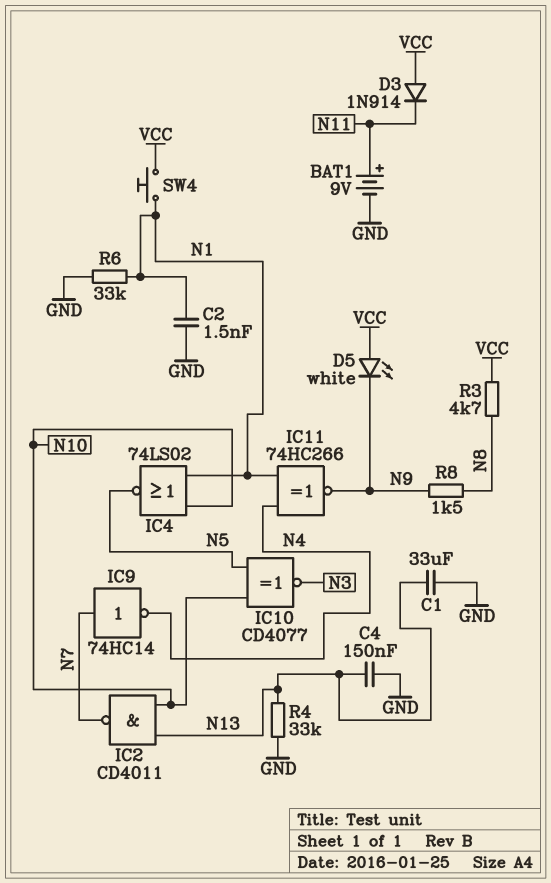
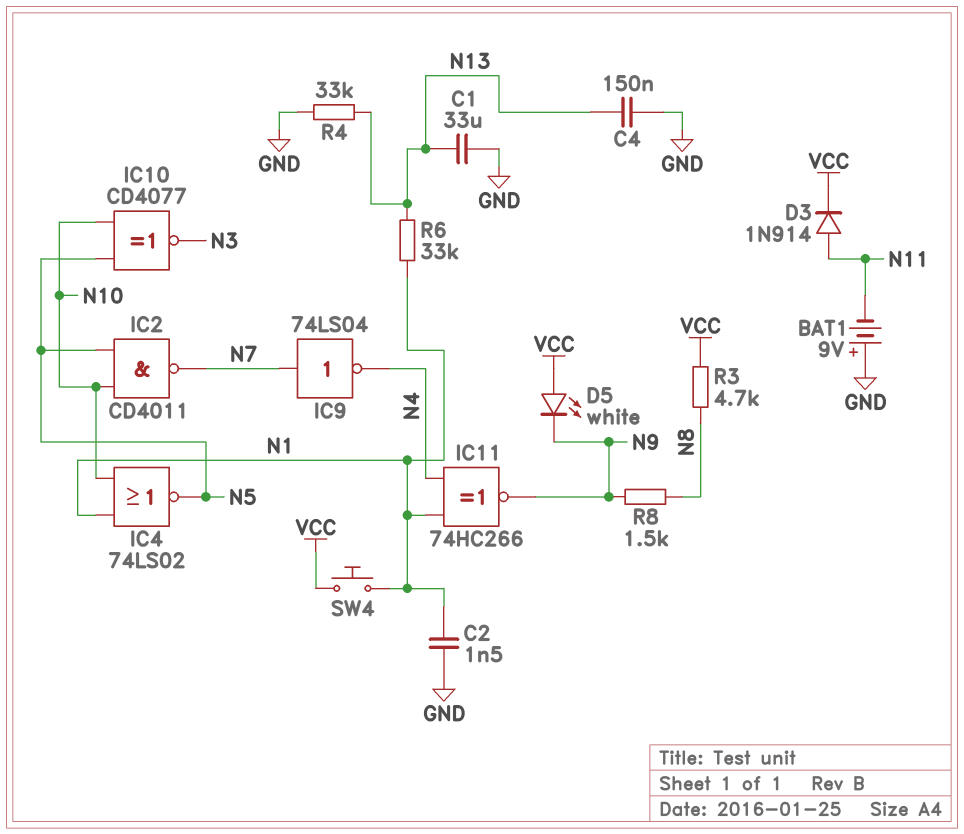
BAT1: 9V (plus N11, minus GND) -> 9V (plus GND, minus N11)
D3: diode 1N914 (A VCC, K N11) -> diode 1N914 (A N11, K VCC)
IC2: NAND CD4011 (in N10, in N13, out N7) -> NAND CD4011 (in N5, in N10, out N7)
IC9: NOT 74HC14 (in N7, out N4) -> NOT 74LS04 (in N7, out N4)
R6: 33k (GND, N1) -> 33k (N1, N13)

